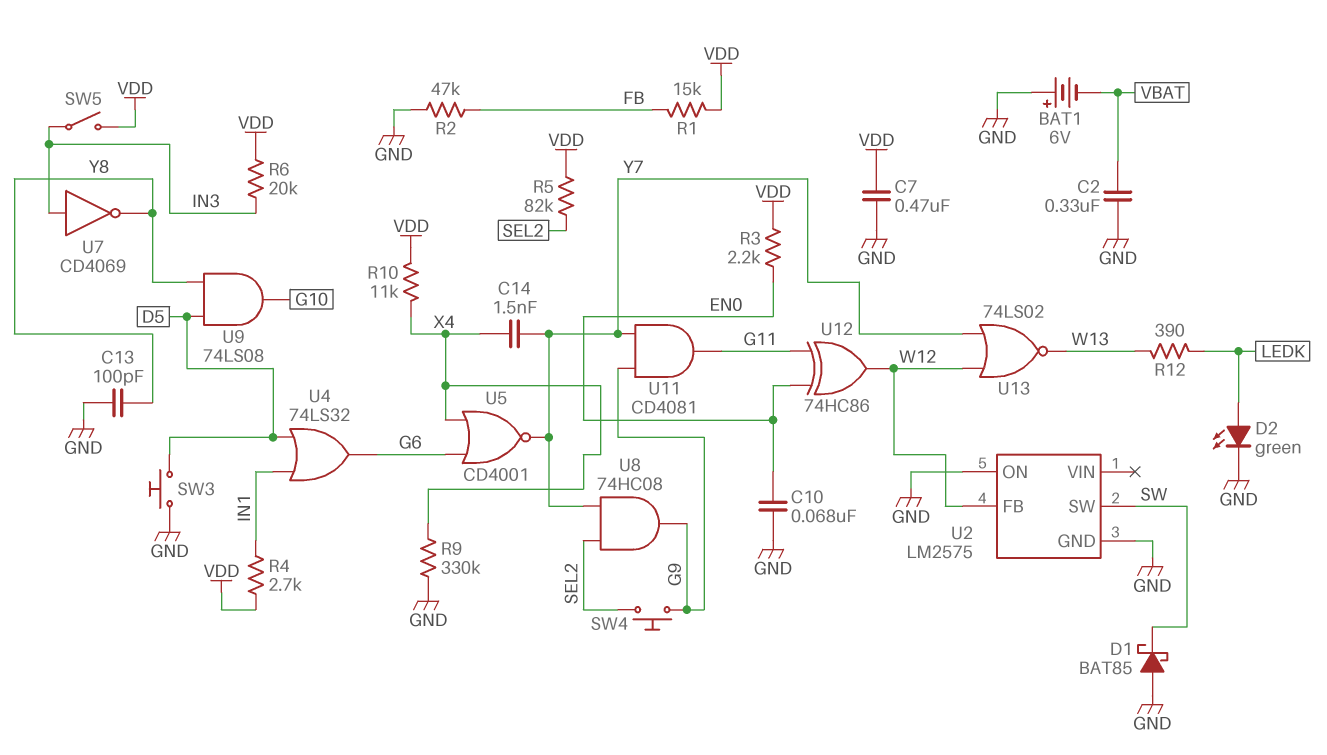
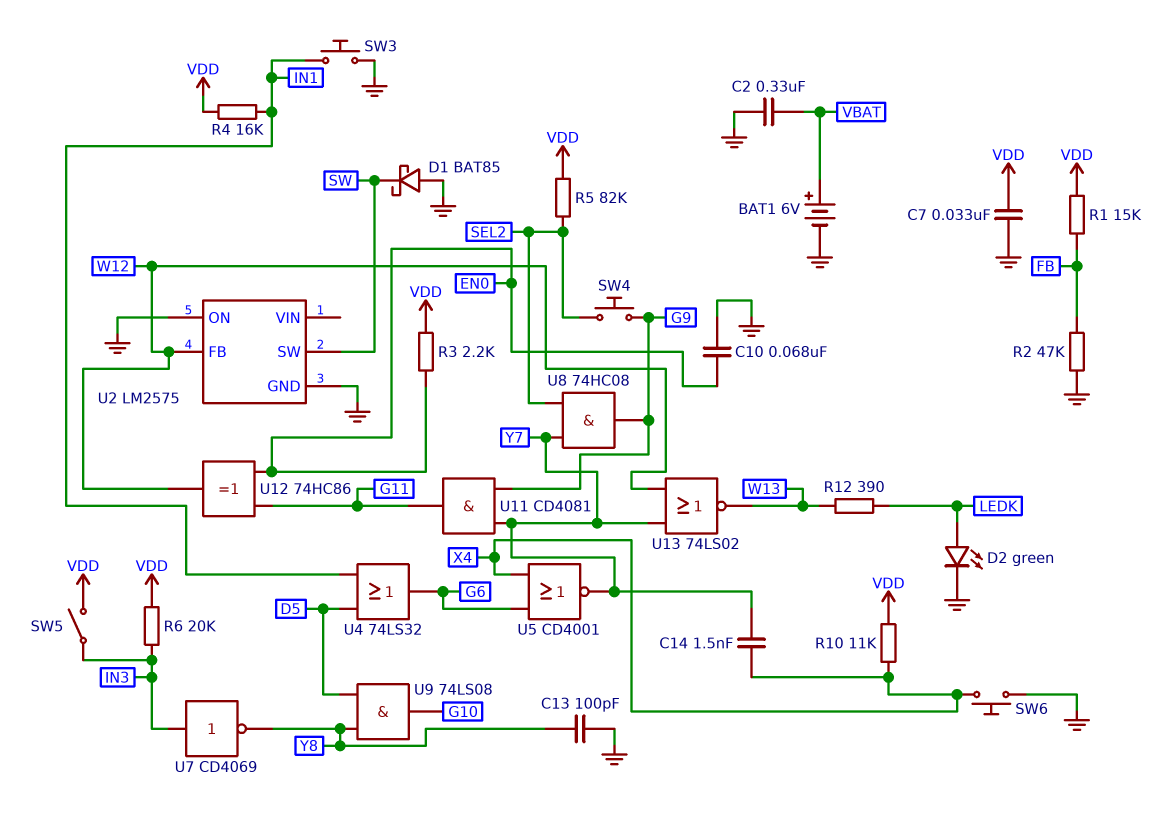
BAT1: 6V (plus GND, minus VBAT) -> 6V (plus VBAT, minus GND)
C7: 470nF (GND, VDD) -> 33nF (GND, VDD)
R4: 2.7k (IN1, VDD) -> 16k (IN1, VDD)
R9: 330k (GND, X4) -> none
SW3: button (D5, GND) -> button (GND, IN1)
SW6: none -> button (GND, X4)

